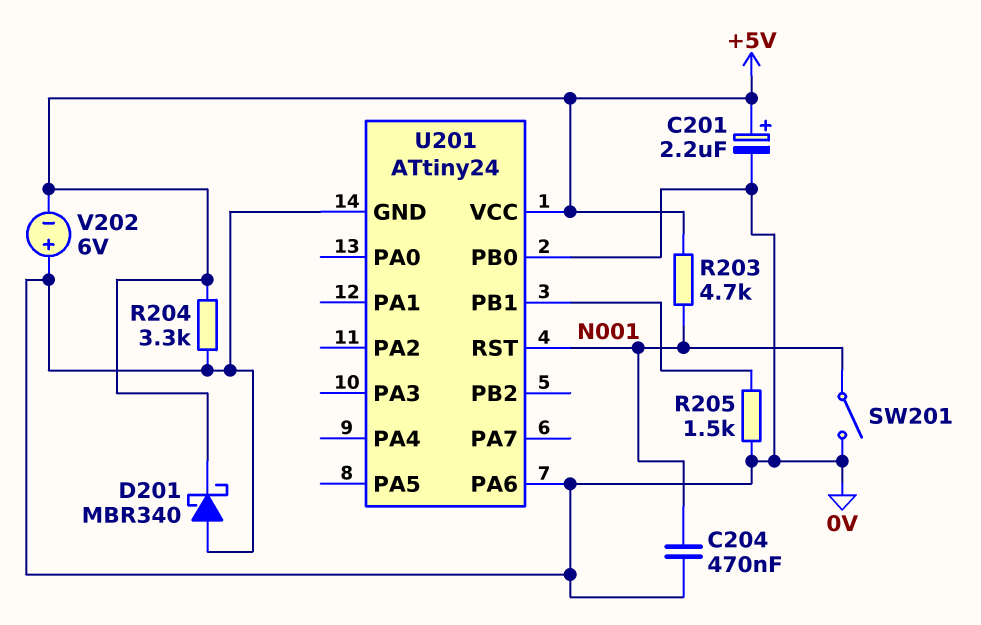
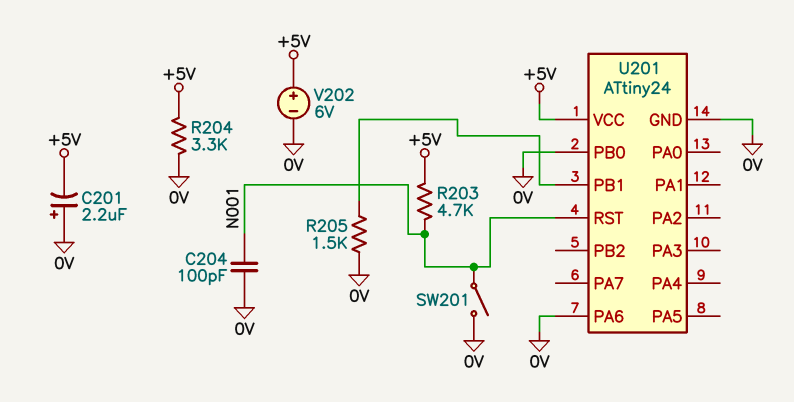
C201: 2.2uF (plus +5V, minus 0V) -> 2.2uF (plus 0V, minus +5V)
C204: 470nF (0V, N001) -> 100pF (0V, N001)
D201: schottky MBR340 (A 0V, K +5V) -> none
V202: 6V (plus 0V, minus +5V) -> 6V (plus +5V, minus 0V)

